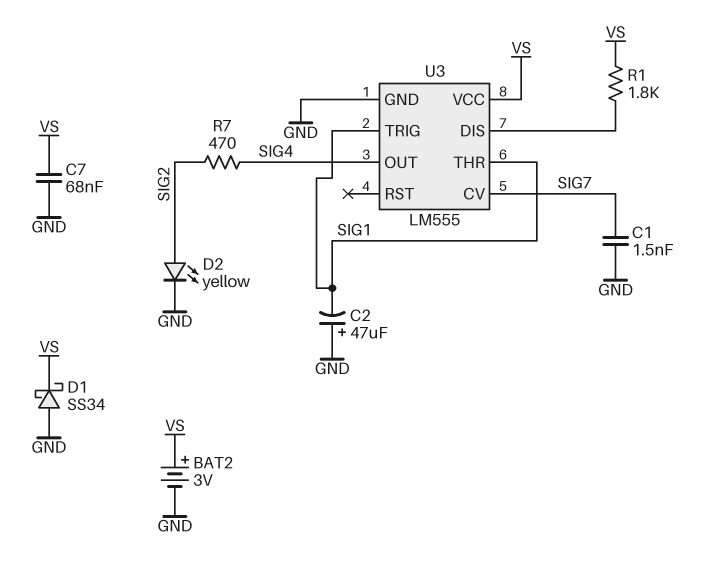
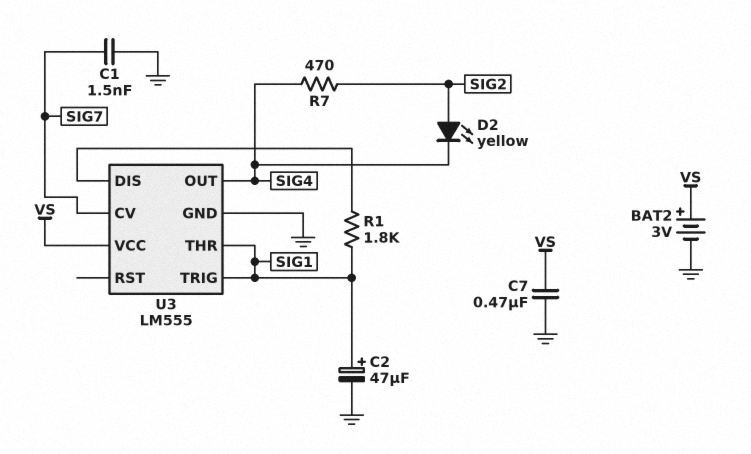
C2: 47uF (plus GND, minus SIG1) -> 47uF (plus SIG1, minus GND)
C7: 68nF (GND, VS) -> 470nF (GND, VS)
D1: schottky SS34 (A GND, K VS) -> none
D2: LED yellow (A SIG2, K GND) -> LED yellow (A SIG2, K SIG4)
R1: 1.8k (U3/DIS, VS) -> 1.8k (SIG1, U3/DIS)

